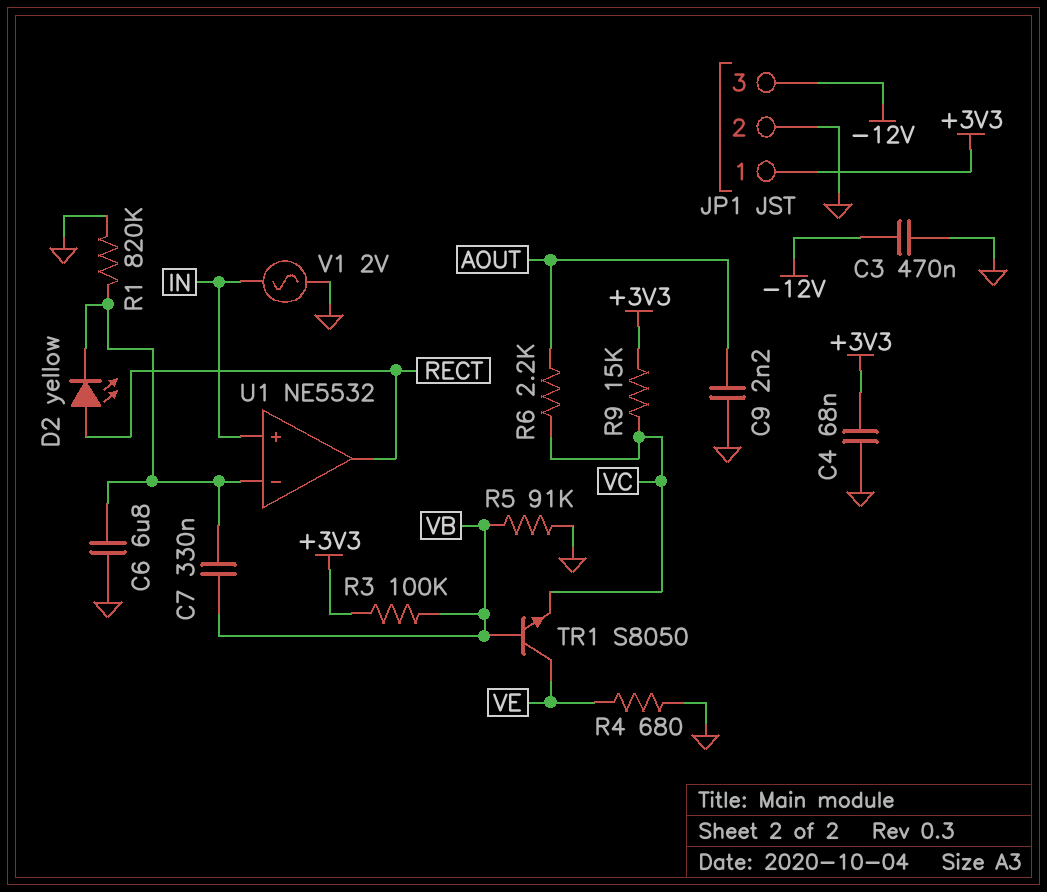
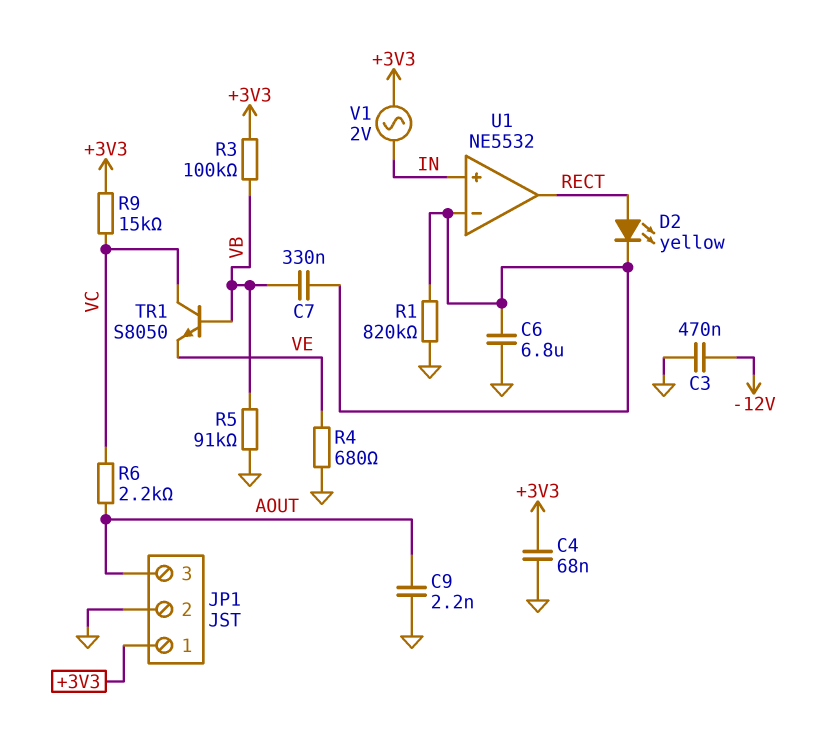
JP1 pin 3: -12V -> AOUT
TR1: NPN S8050 (B VB, C VE, E VC) -> NPN S8050 (B VB, C VC, E VE)
V1: AC 2V (GND, IN) -> AC 2V (+3V3, IN)

